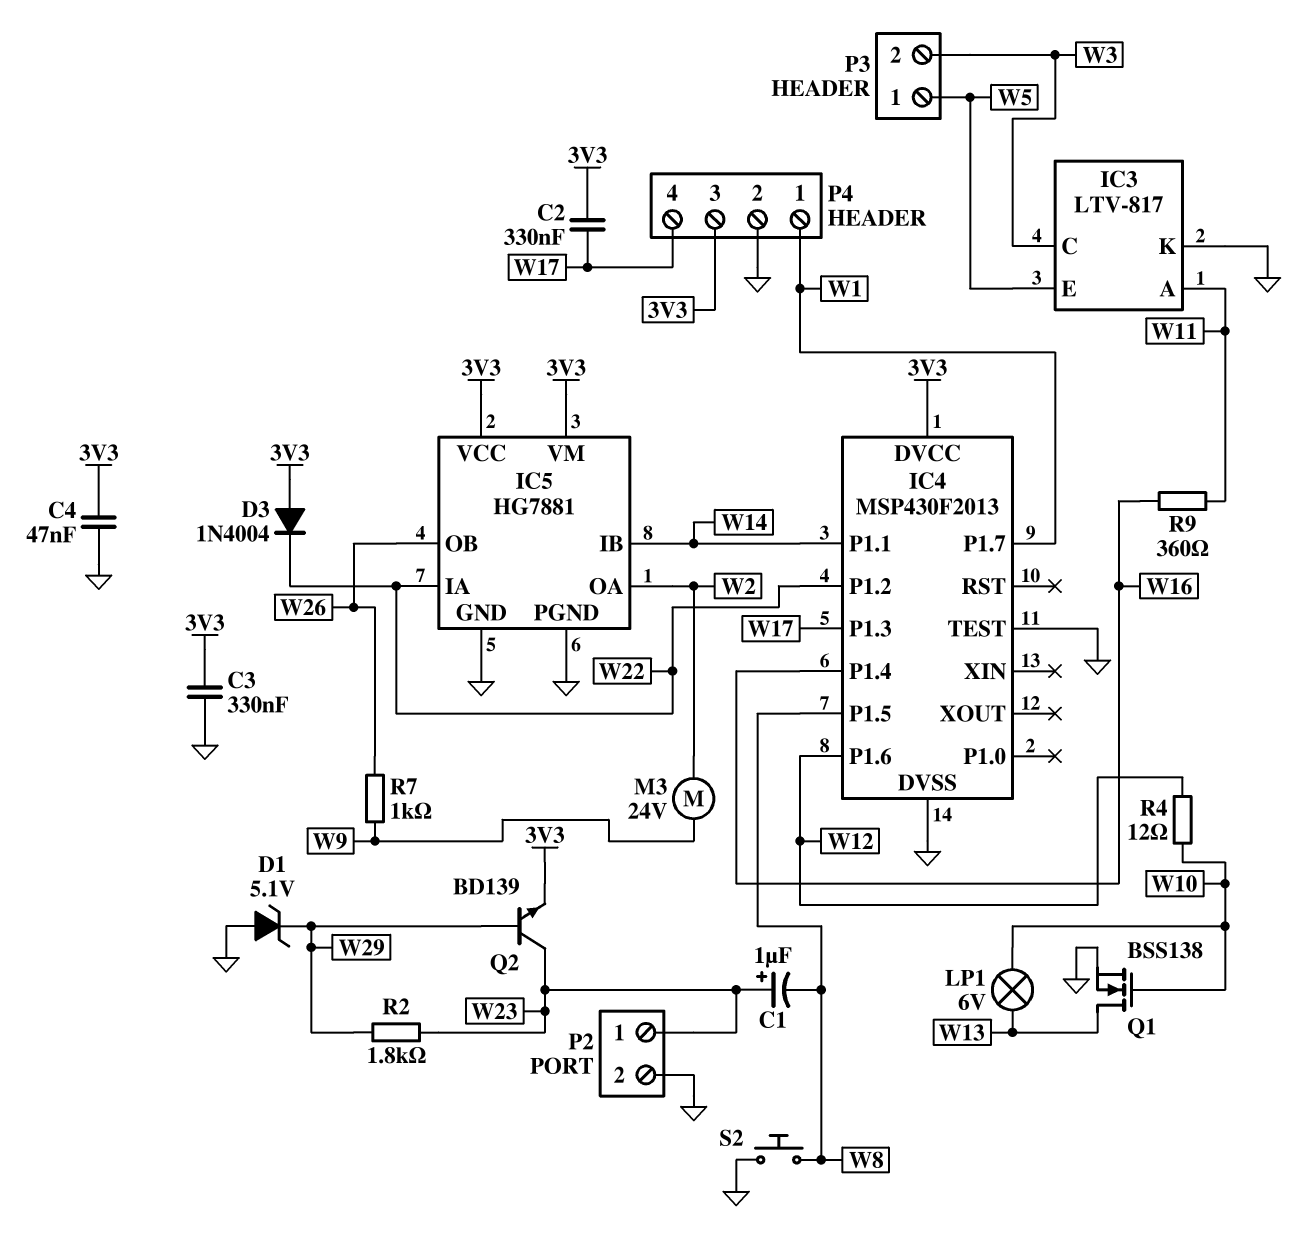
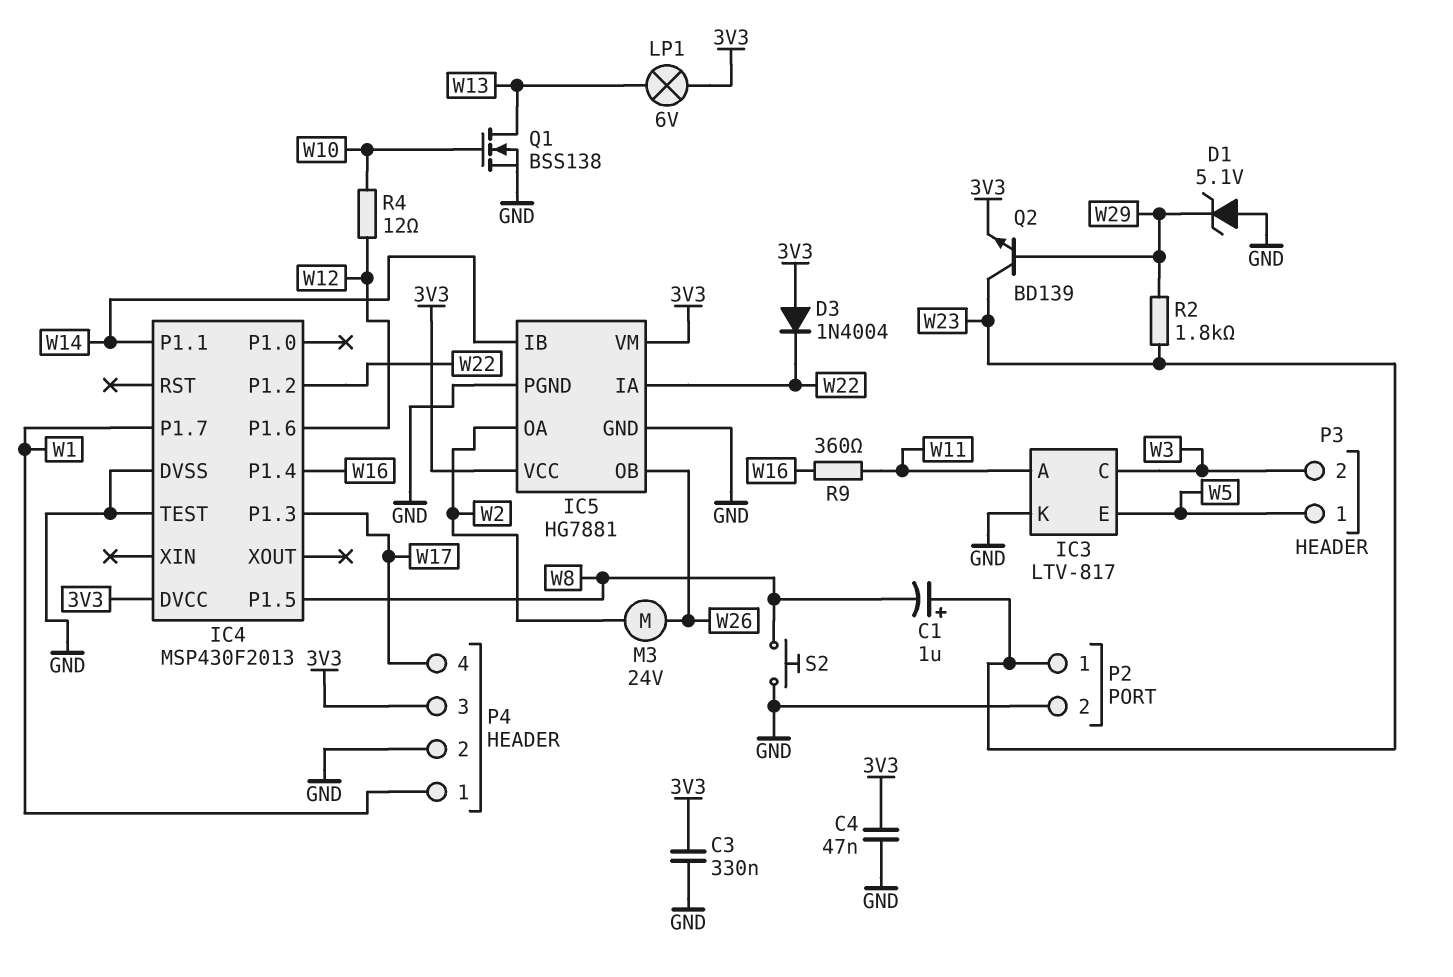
C2: 330nF (3V3, W17) -> none
LP1: lamp 6V (W10, W13) -> lamp 6V (3V3, W13)
M3: motor 24V (W2, W9) -> motor 24V (W2, W26)
R7: 1k (W9, W26) -> none

